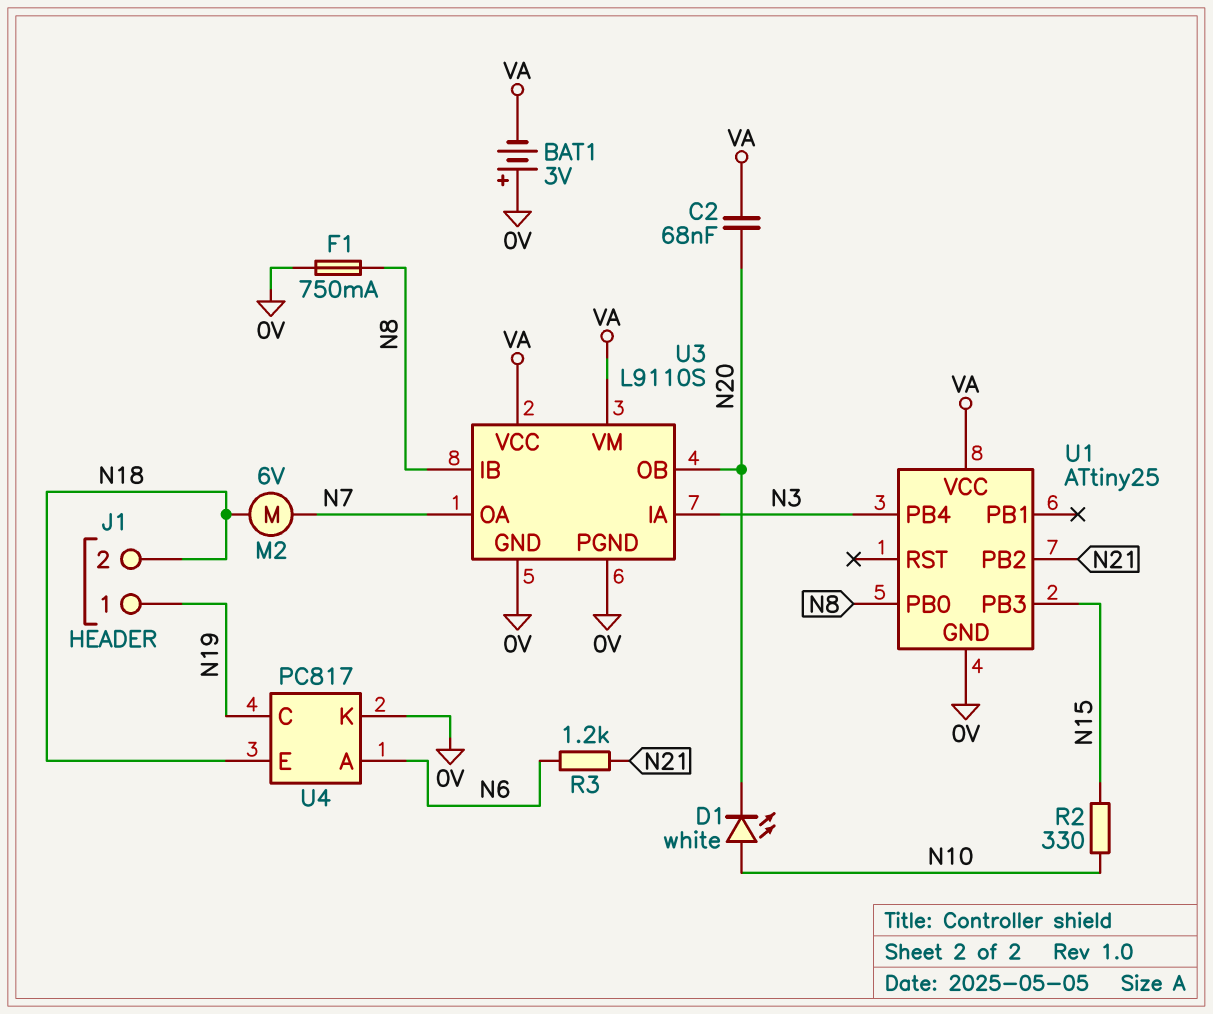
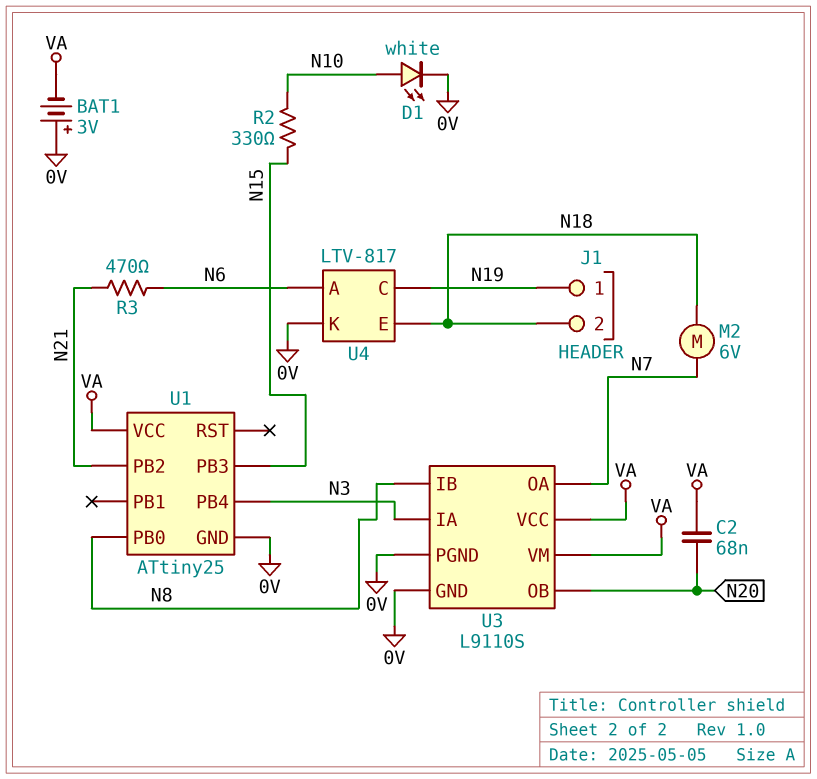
D1: LED white (A N10, K N20) -> LED white (A N10, K 0V)
F1: 750mA (0V, N8) -> none
R3: 1.2k (N6, N21) -> 470 (N6, N21)
U4: PC817 -> LTV-817

